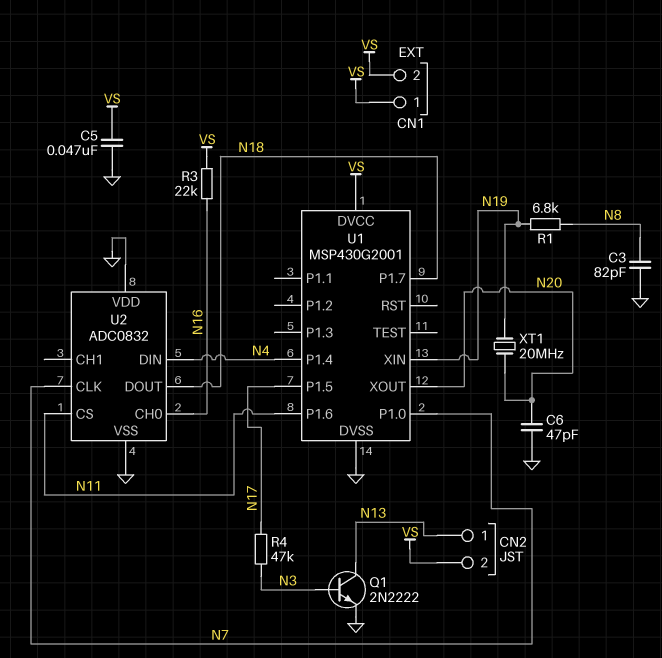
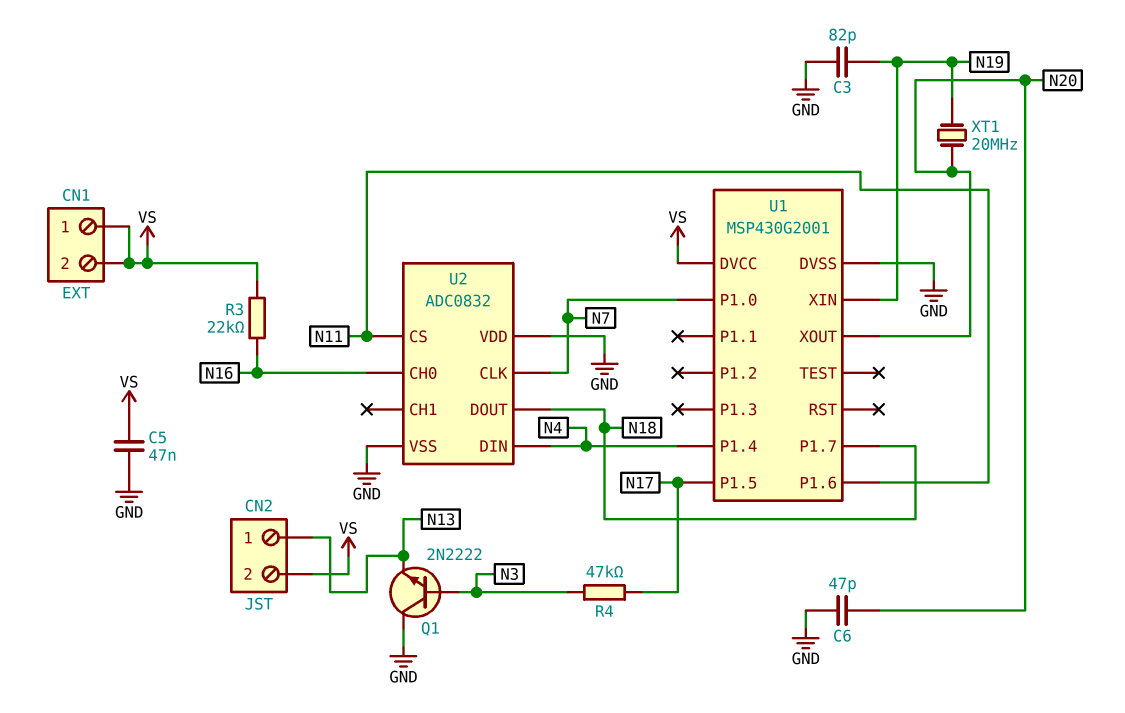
C3: 82pF (GND, N8) -> 82pF (GND, N19)
Q1: NPN 2N2222 (B N3, C N13, E GND) -> NPN 2N2222 (B N3, C GND, E N13)
R1: 6.8k (N8, N19) -> none

